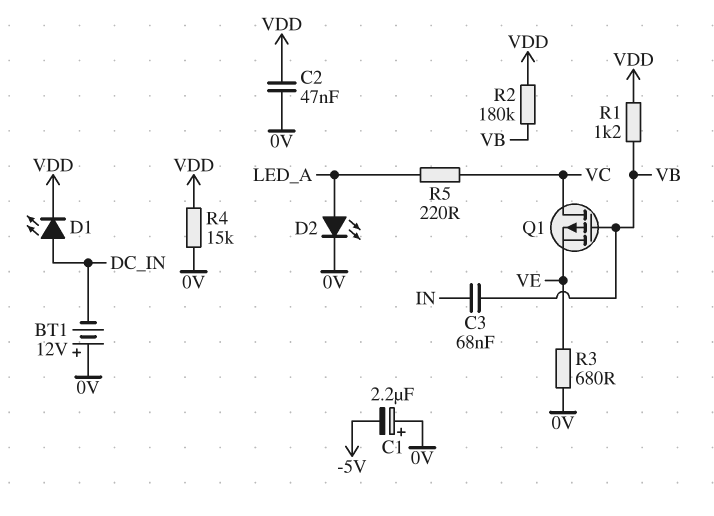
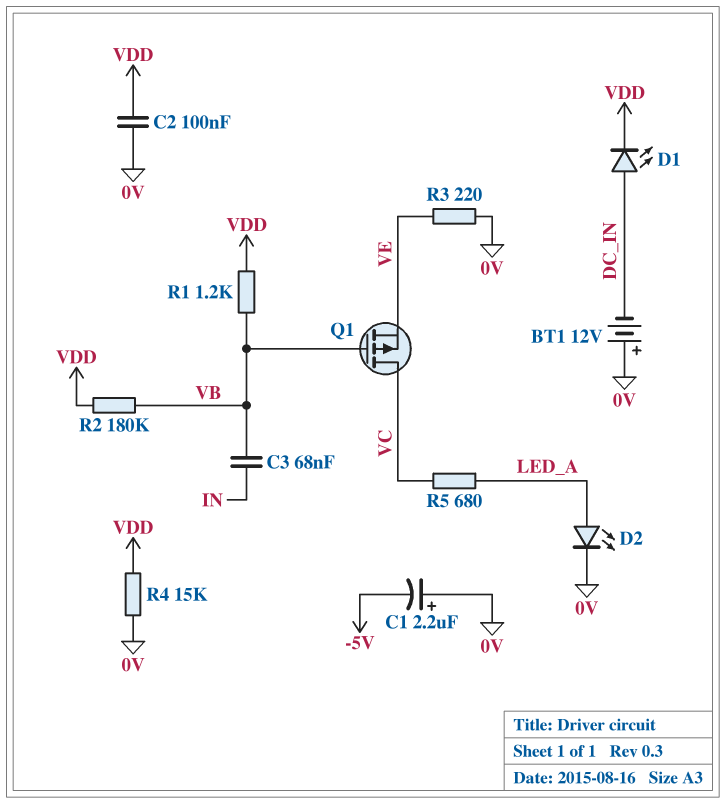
C2: 47nF (0V, VDD) -> 100nF (0V, VDD)
R3: 680 (0V, VE) -> 220 (0V, VE)
R5: 220 (LED_A, VC) -> 680 (LED_A, VC)

